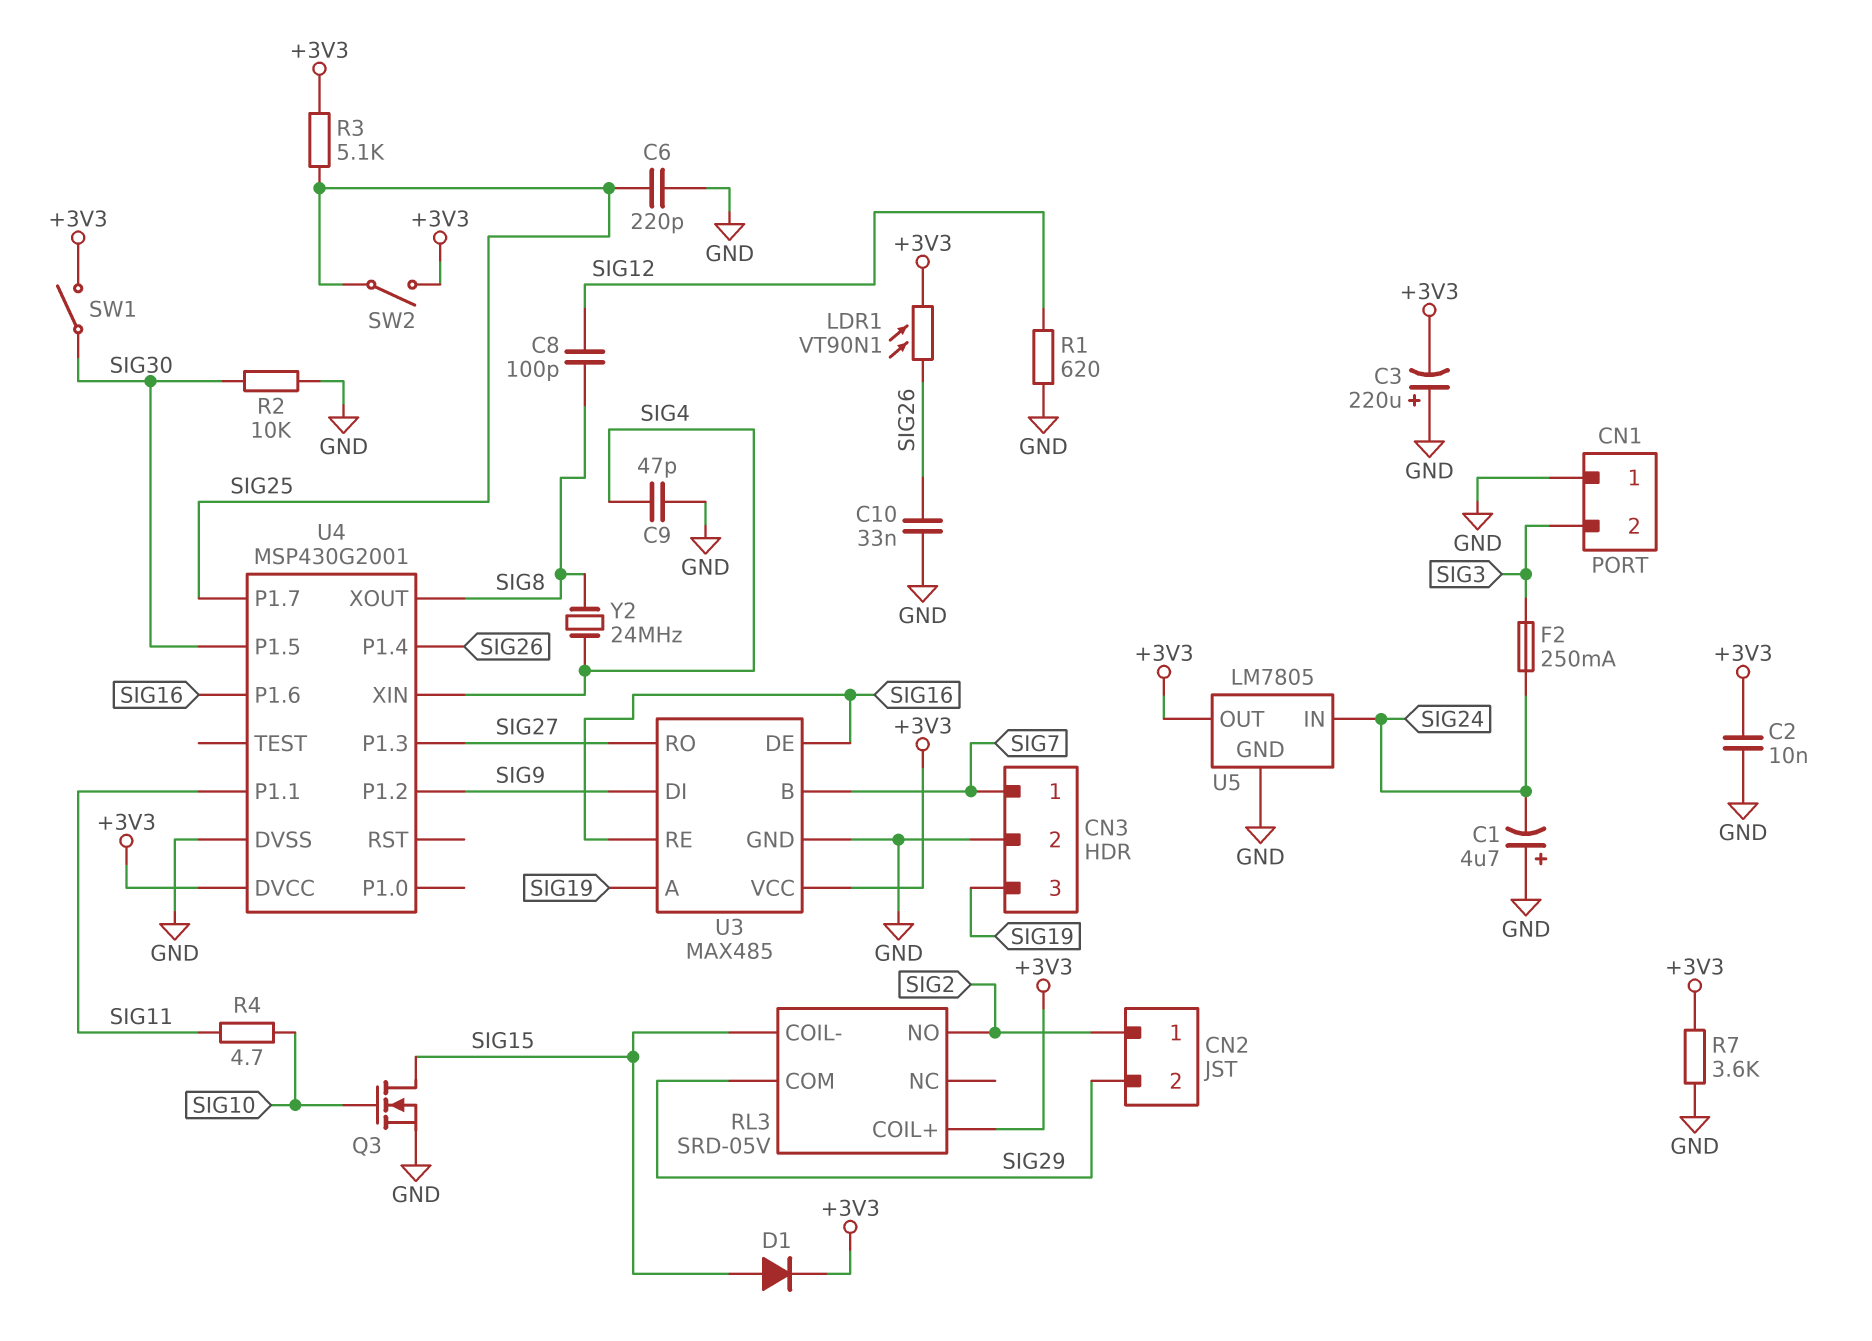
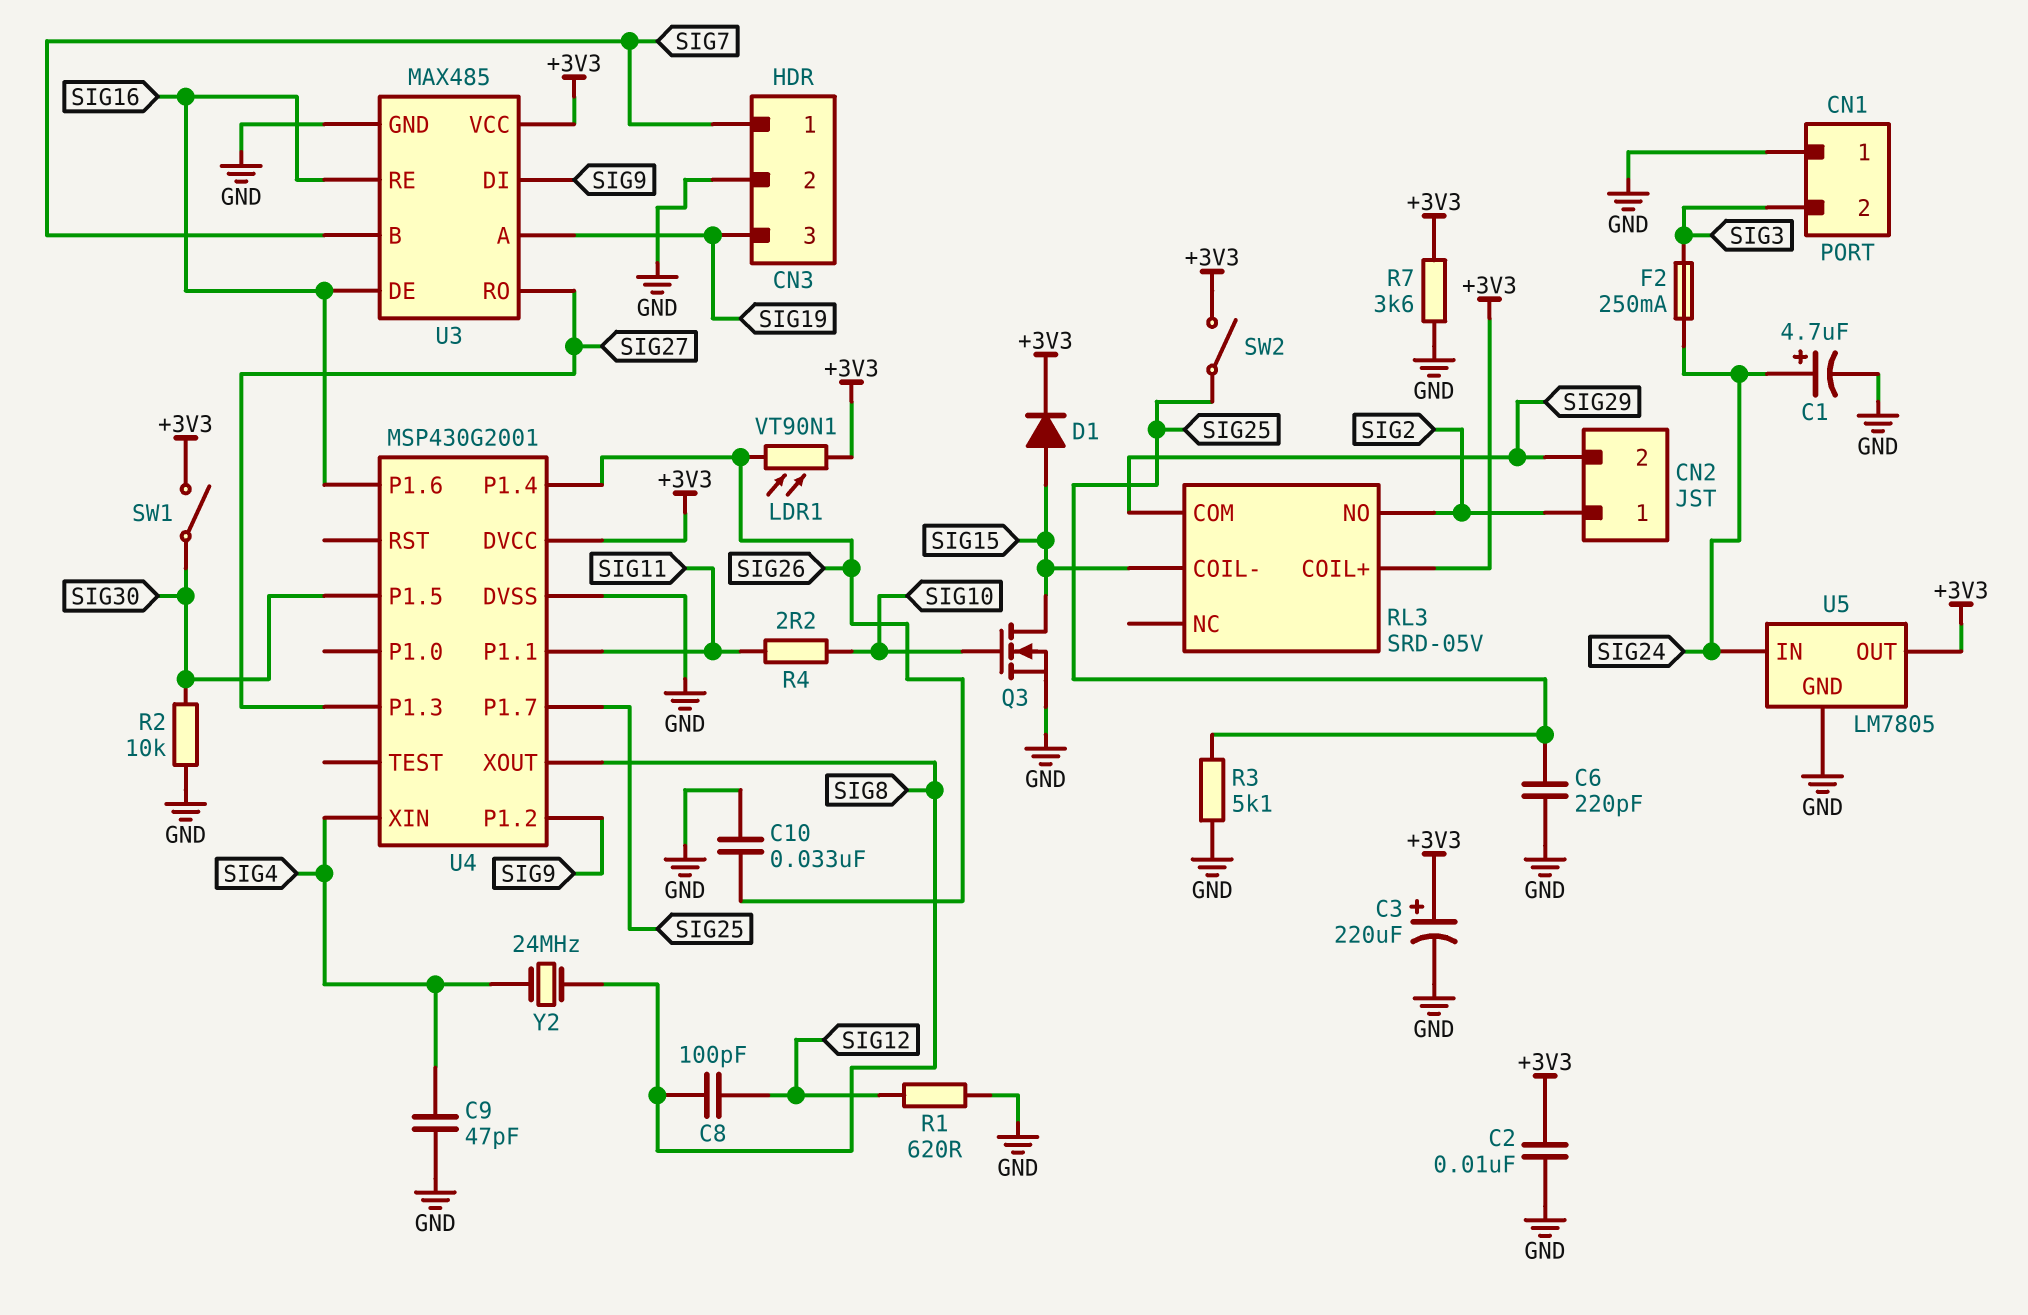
C1: 4.7uF (plus GND, minus SIG24) -> 4.7uF (plus SIG24, minus GND)
C3: 220uF (plus GND, minus +3V3) -> 220uF (plus +3V3, minus GND)
R3: 5.1k (+3V3, SIG25) -> 5.1k (GND, SIG25)
R4: 4.7 (SIG10, SIG11) -> 2.2 (SIG10, SIG11)

